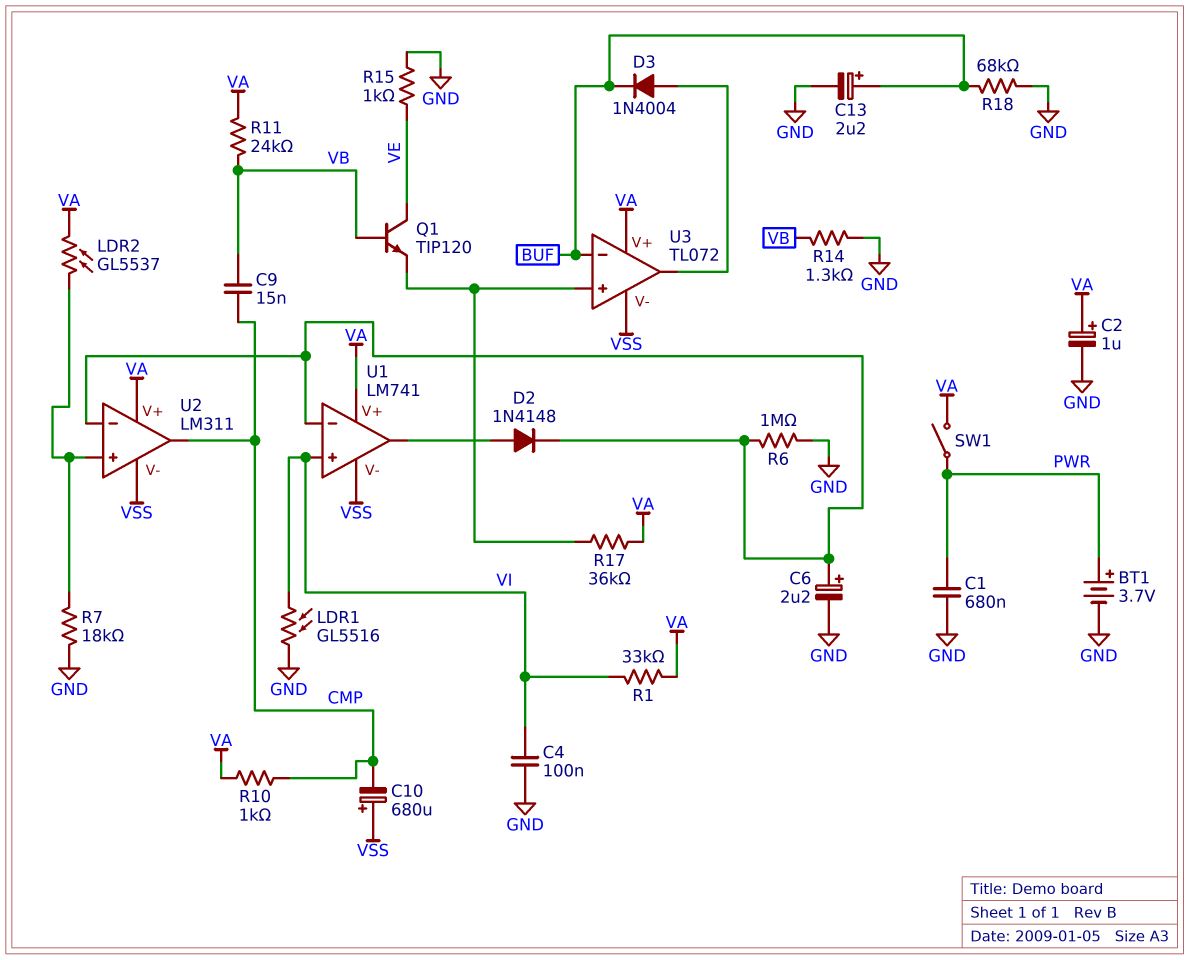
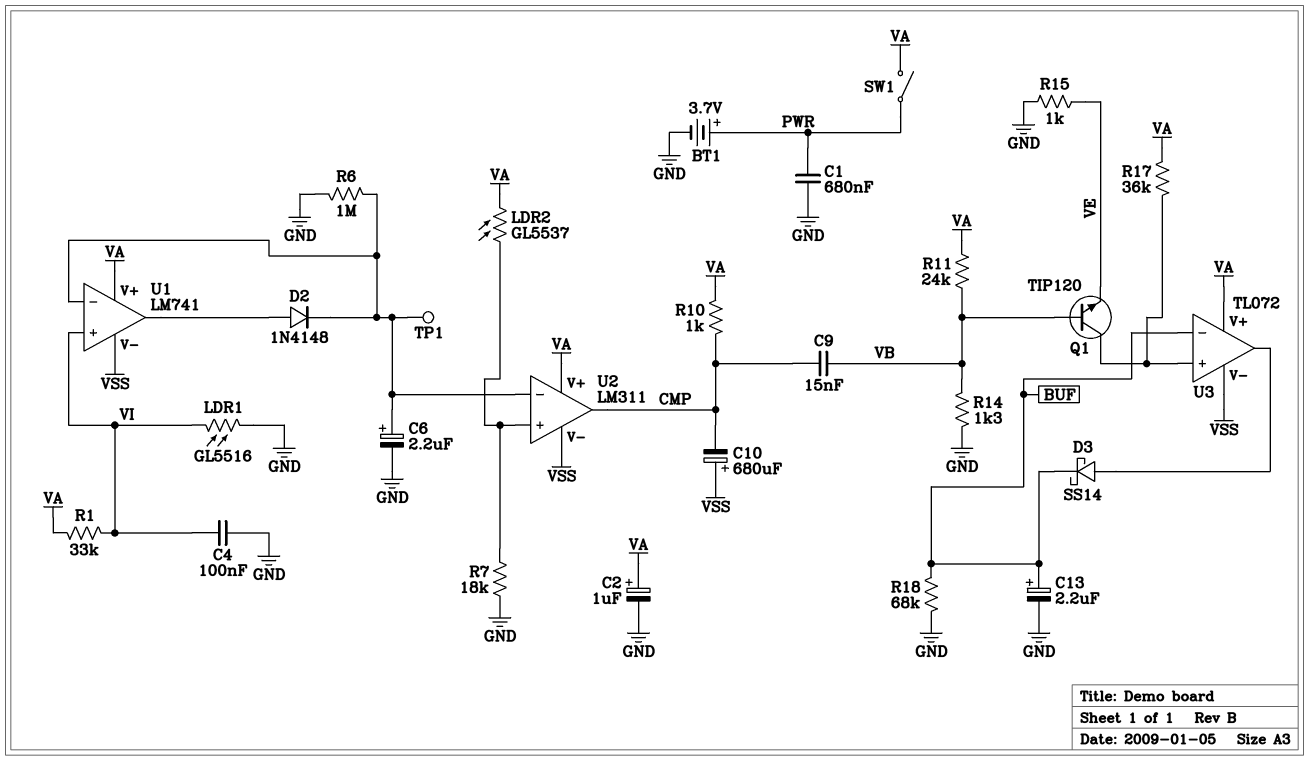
D3: diode 1N4004 (A U3/out, K BUF) -> schottky SS14 (A U3/out, K BUF)
Q1: NPN TIP120 (B VB, C VE, E U3/in+) -> NPN TIP120 (B VB, C U3/in+, E VE)
TP1: none -> test point (U1/in-)

